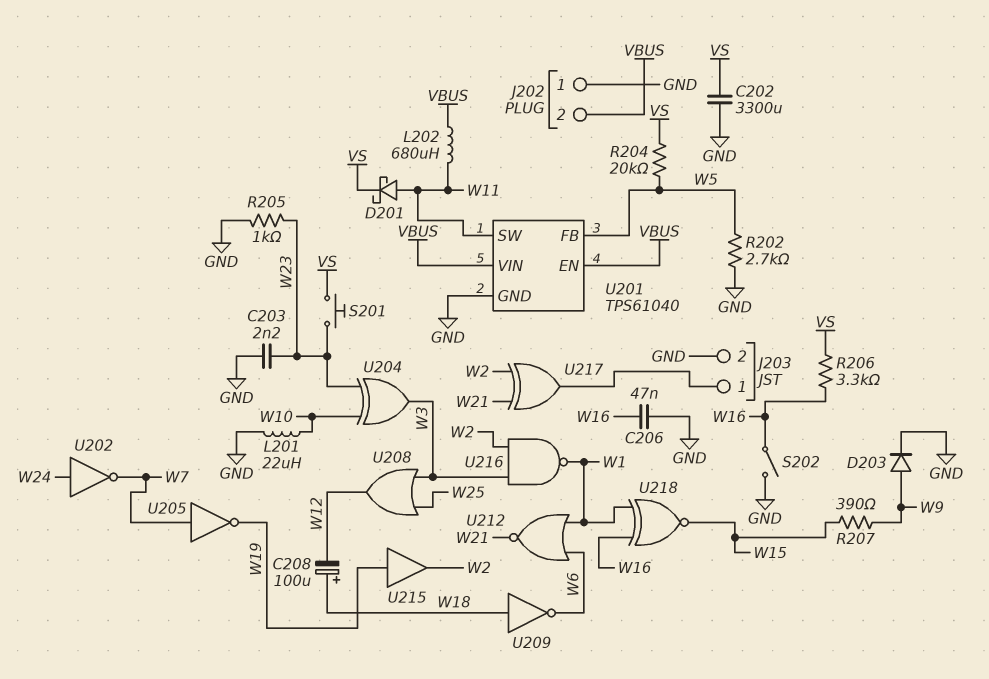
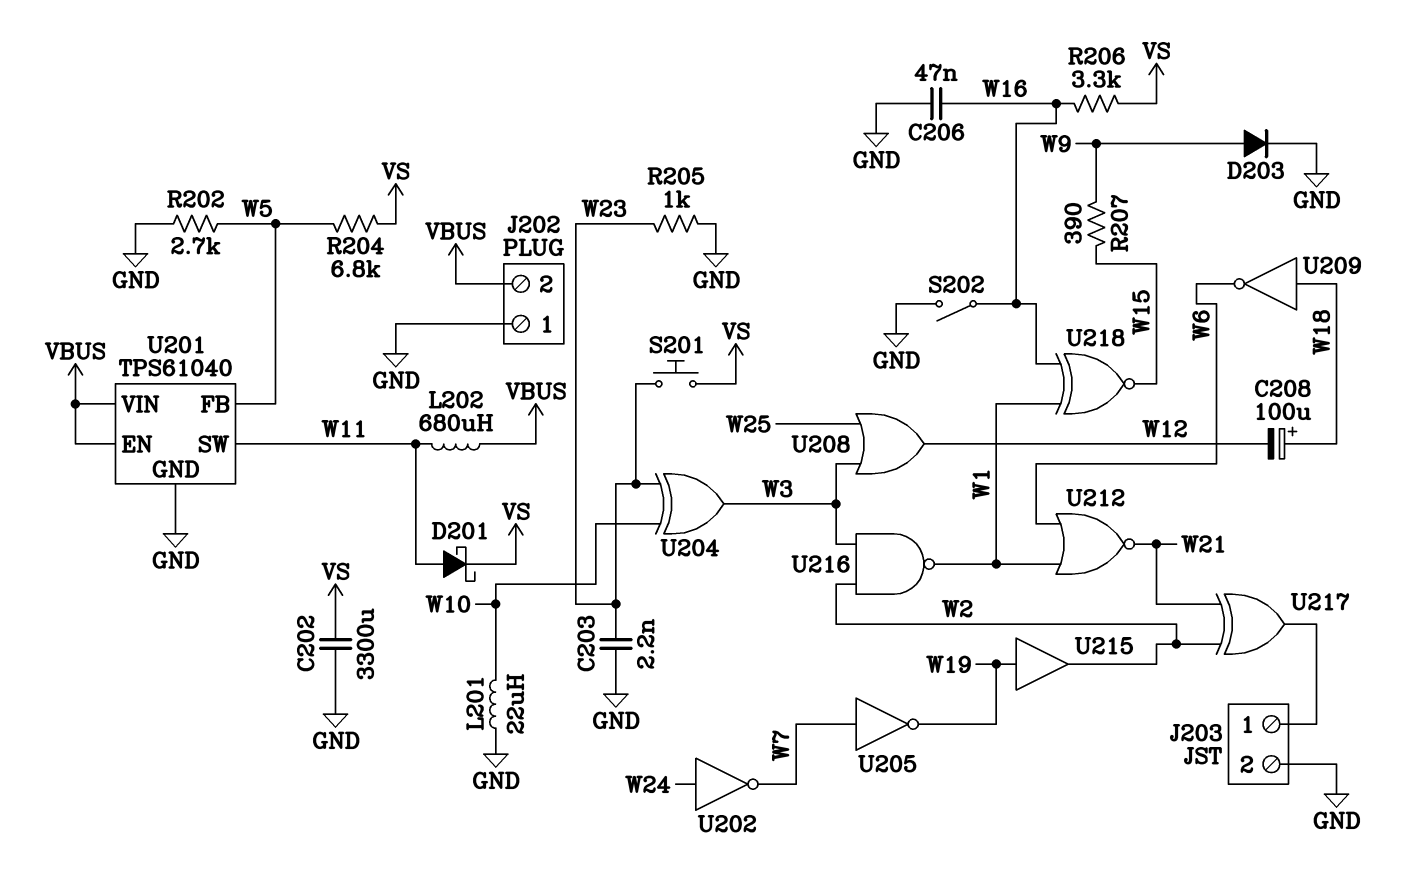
R204: 20k (VS, W5) -> 6.8k (VS, W5)

